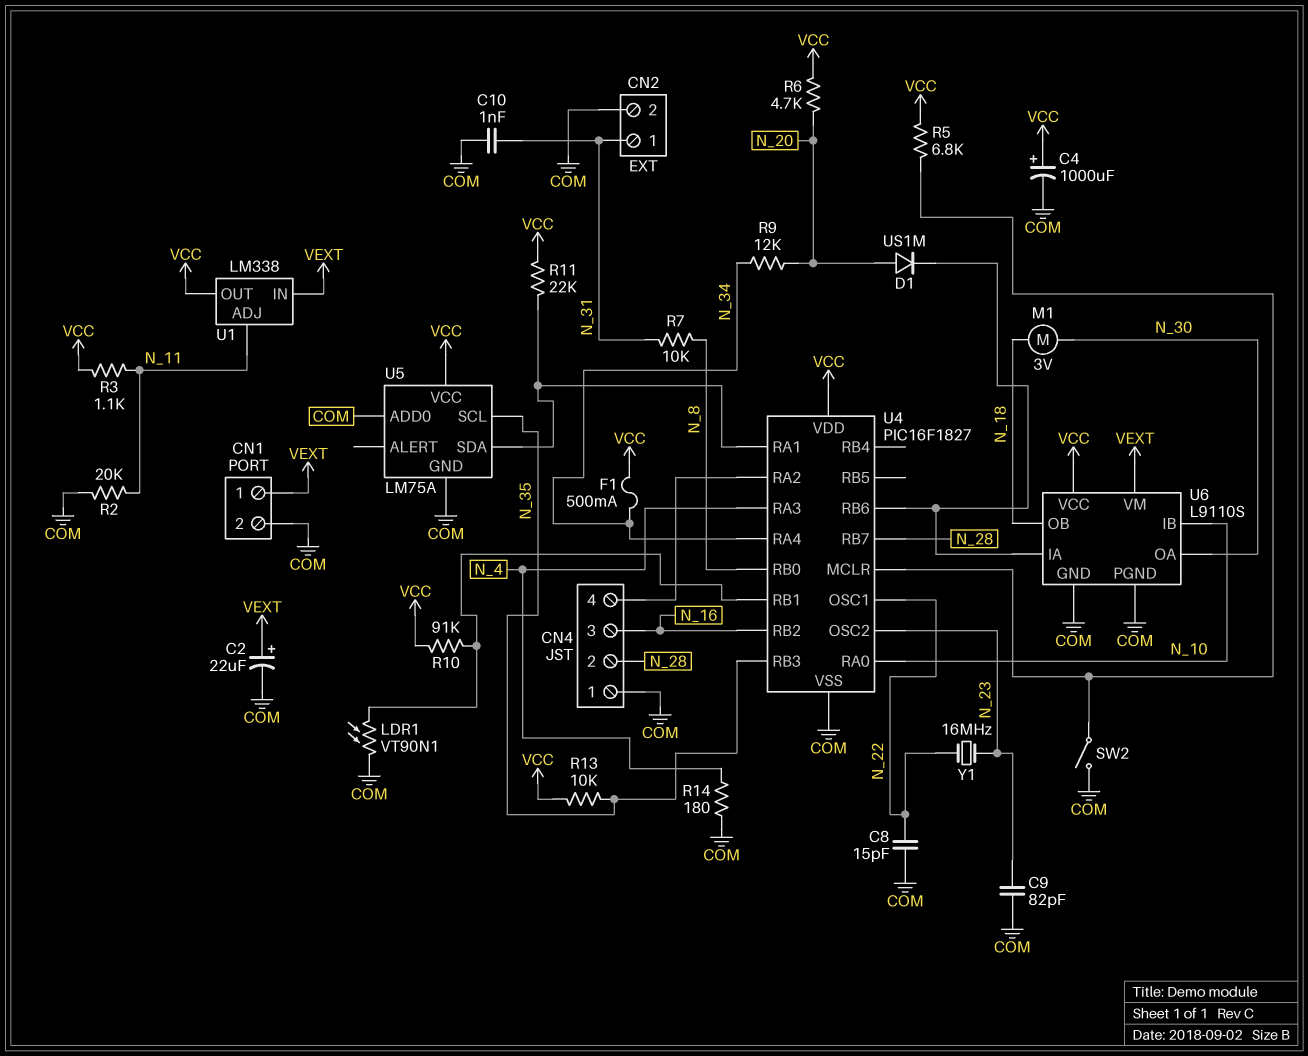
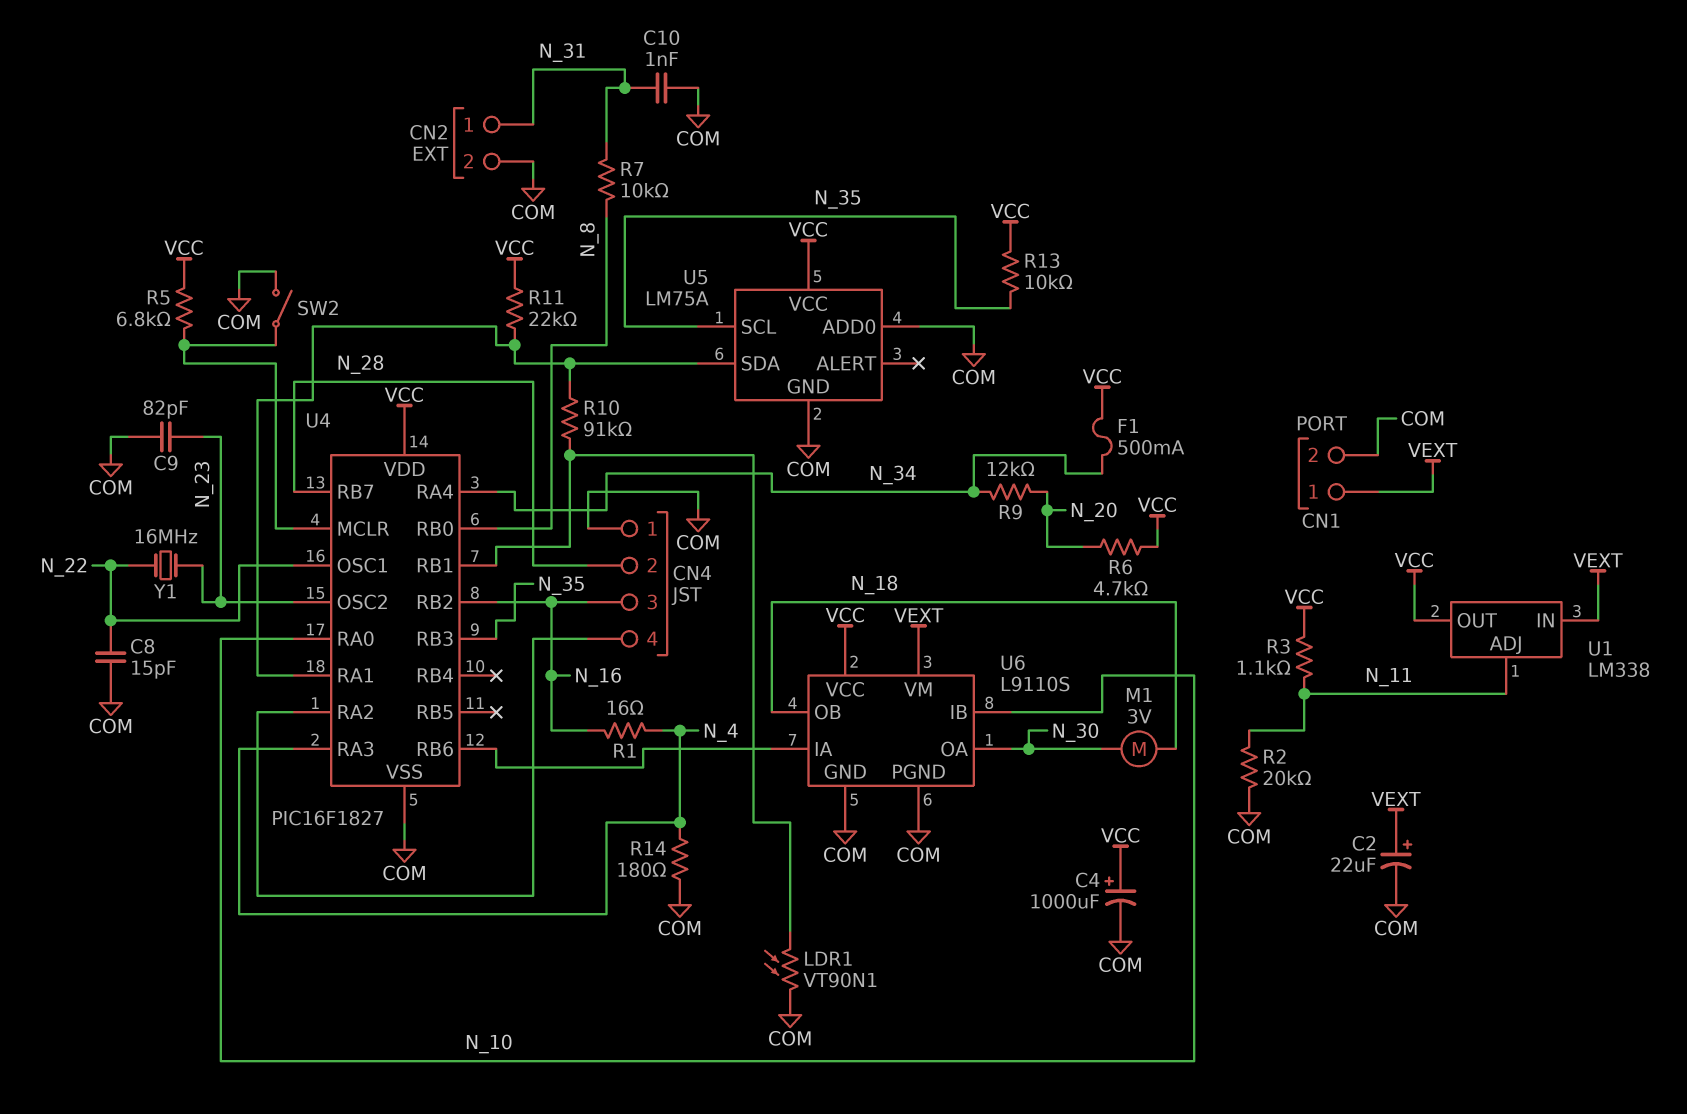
D1: diode US1M (A N_20, K U4/RB6) -> none
R1: none -> 16 (N_4, N_16)
R10: 91k (U4/RB1, VCC) -> 91k (U4/RA1, U4/RB1)

